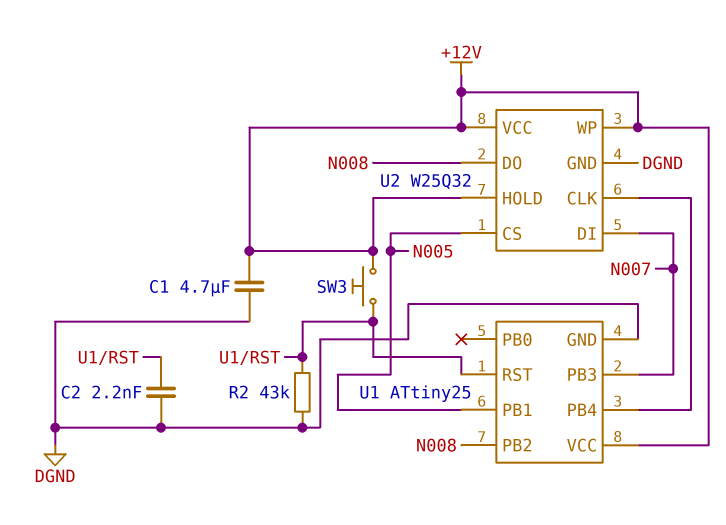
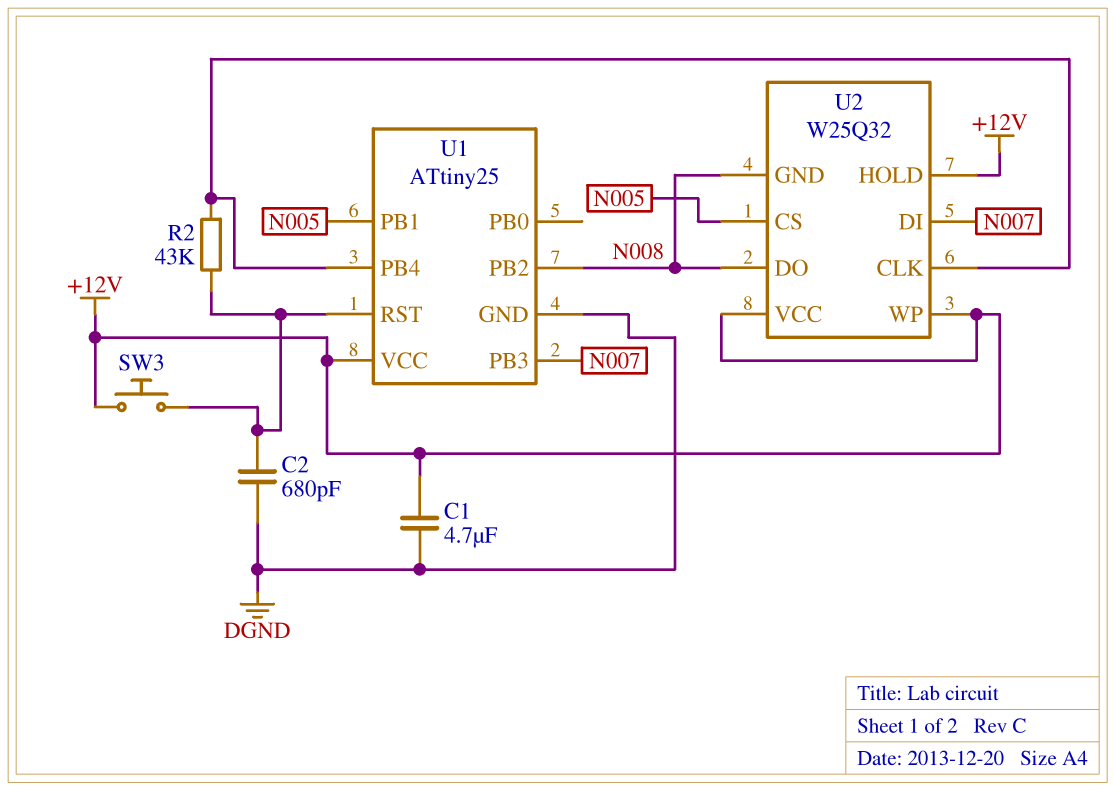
C2: 2.2nF (DGND, U1/RST) -> 680pF (DGND, U1/RST)
R2: 43k (DGND, U1/RST) -> 43k (U1/PB4, U1/RST)
U2 pin GND: DGND -> N008

